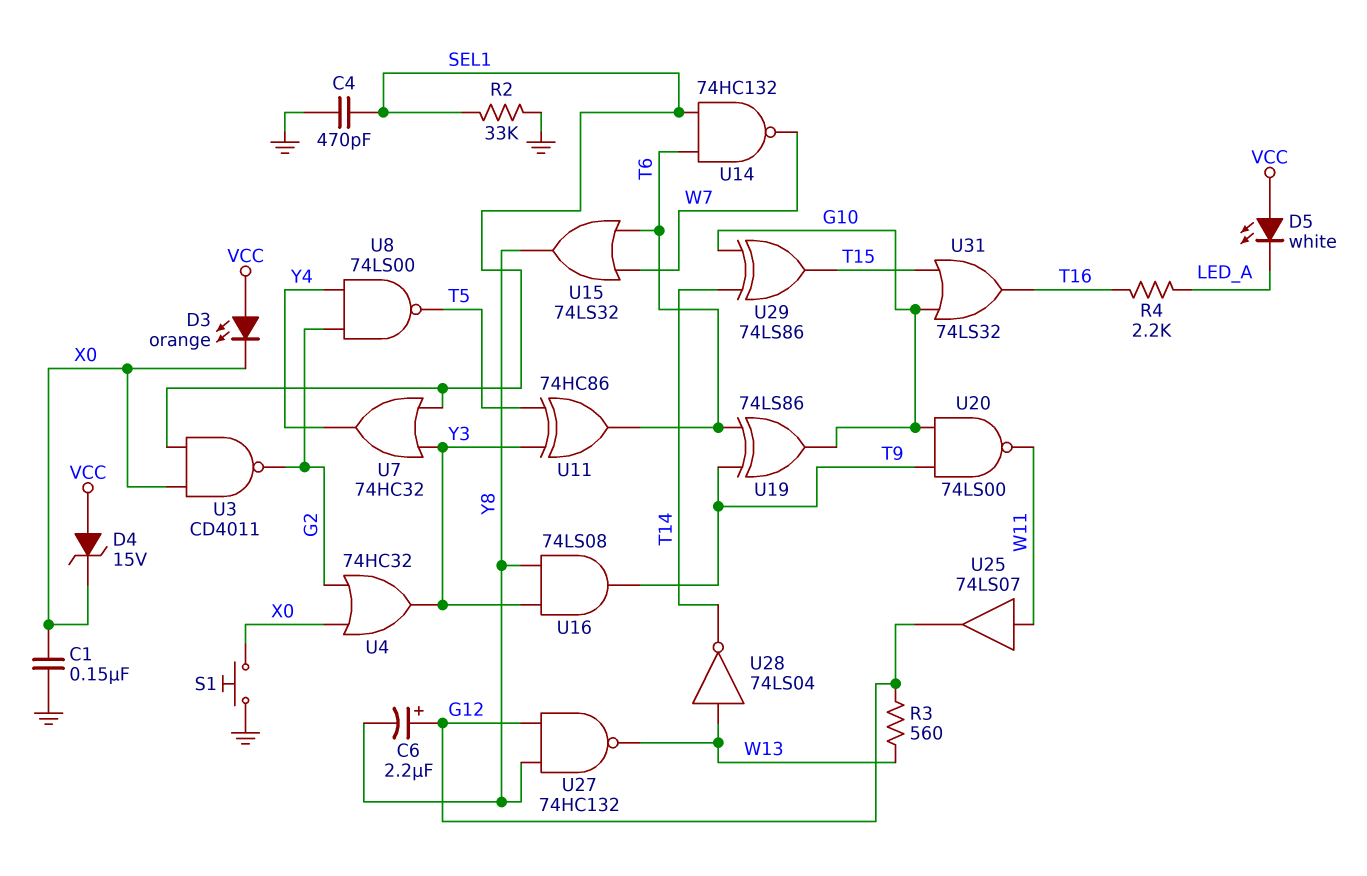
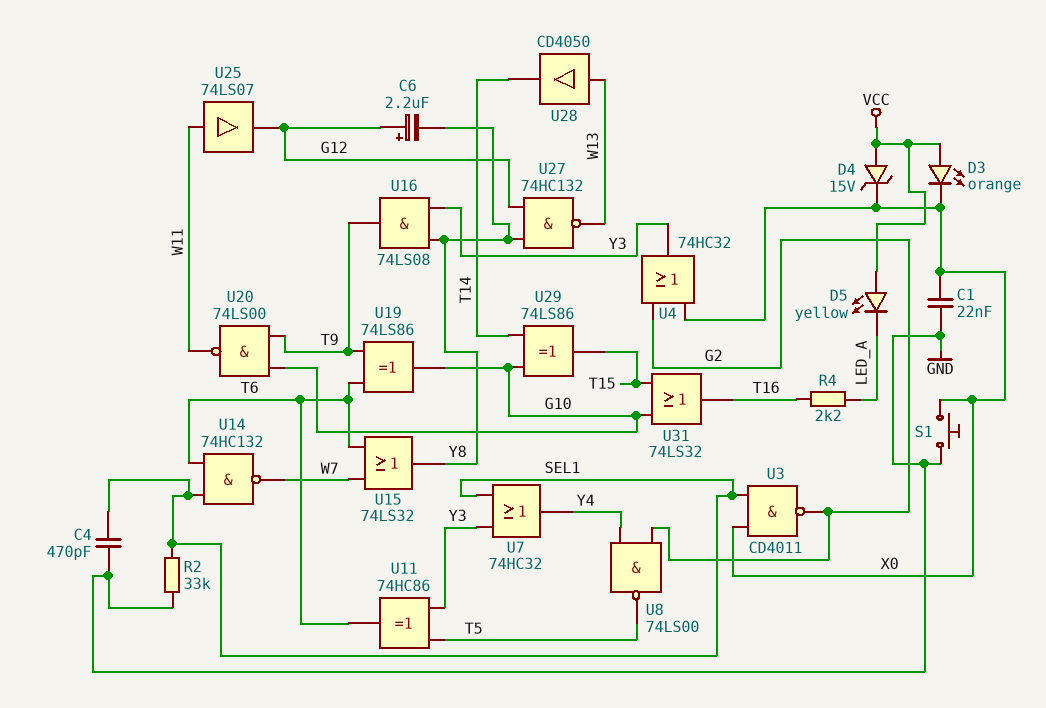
C1: 150nF (GND, X0) -> 22nF (GND, X0)
D5: LED white (A VCC, K LED_A) -> LED yellow (A VCC, K LED_A)
R3: 560 (G12, W13) -> none
U28: NOT 74LS04 (in W13, out T14) -> buffer CD4050 (in W13, out T14)

